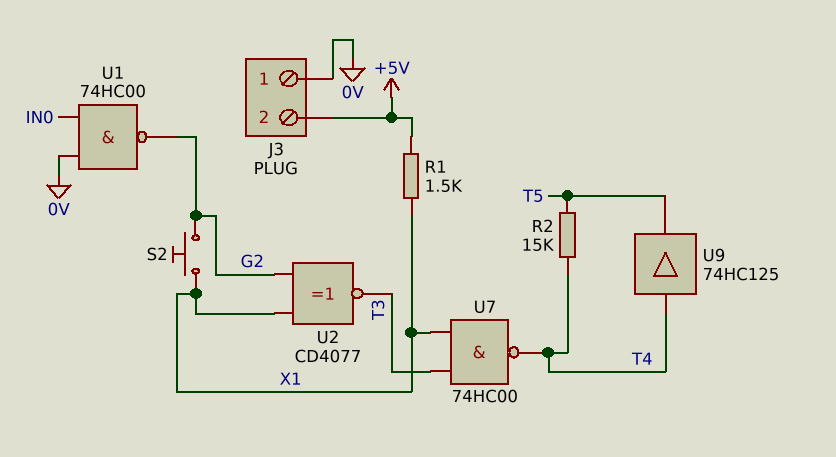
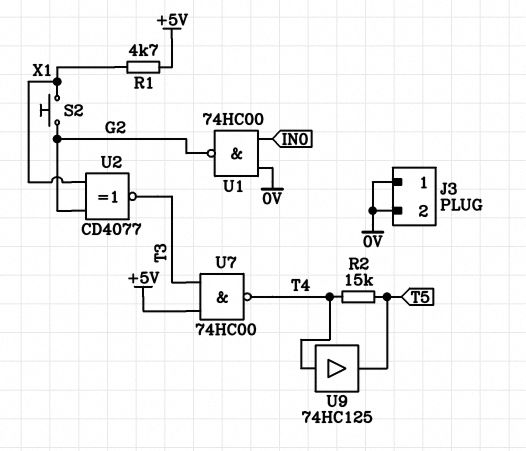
J3 pin 2: +5V -> 0V
R1: 1.5k (+5V, X1) -> 4.7k (+5V, X1)
U7: NAND 74HC00 (in T3, in X1, out T4) -> NAND 74HC00 (in +5V, in T3, out T4)

